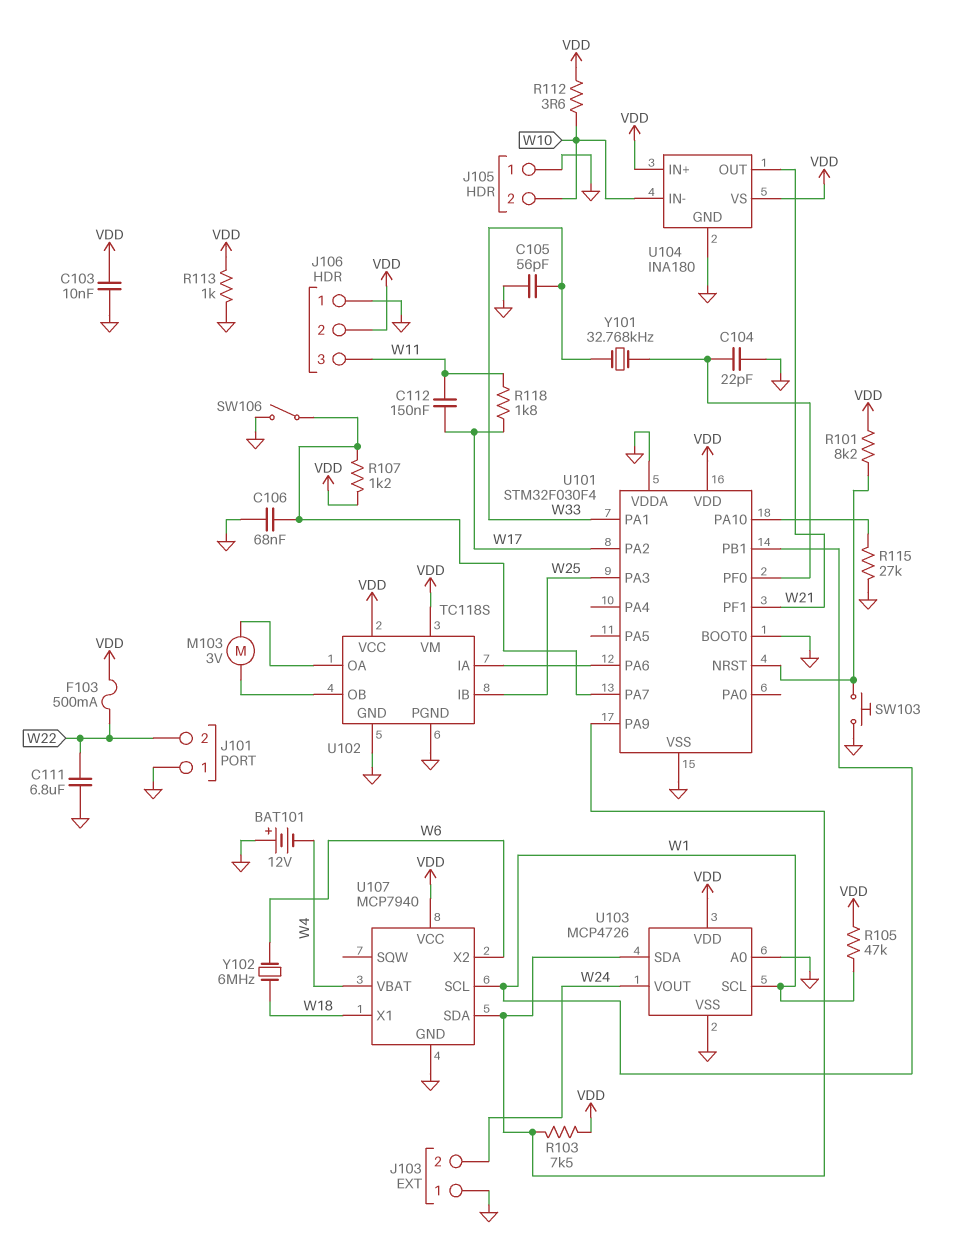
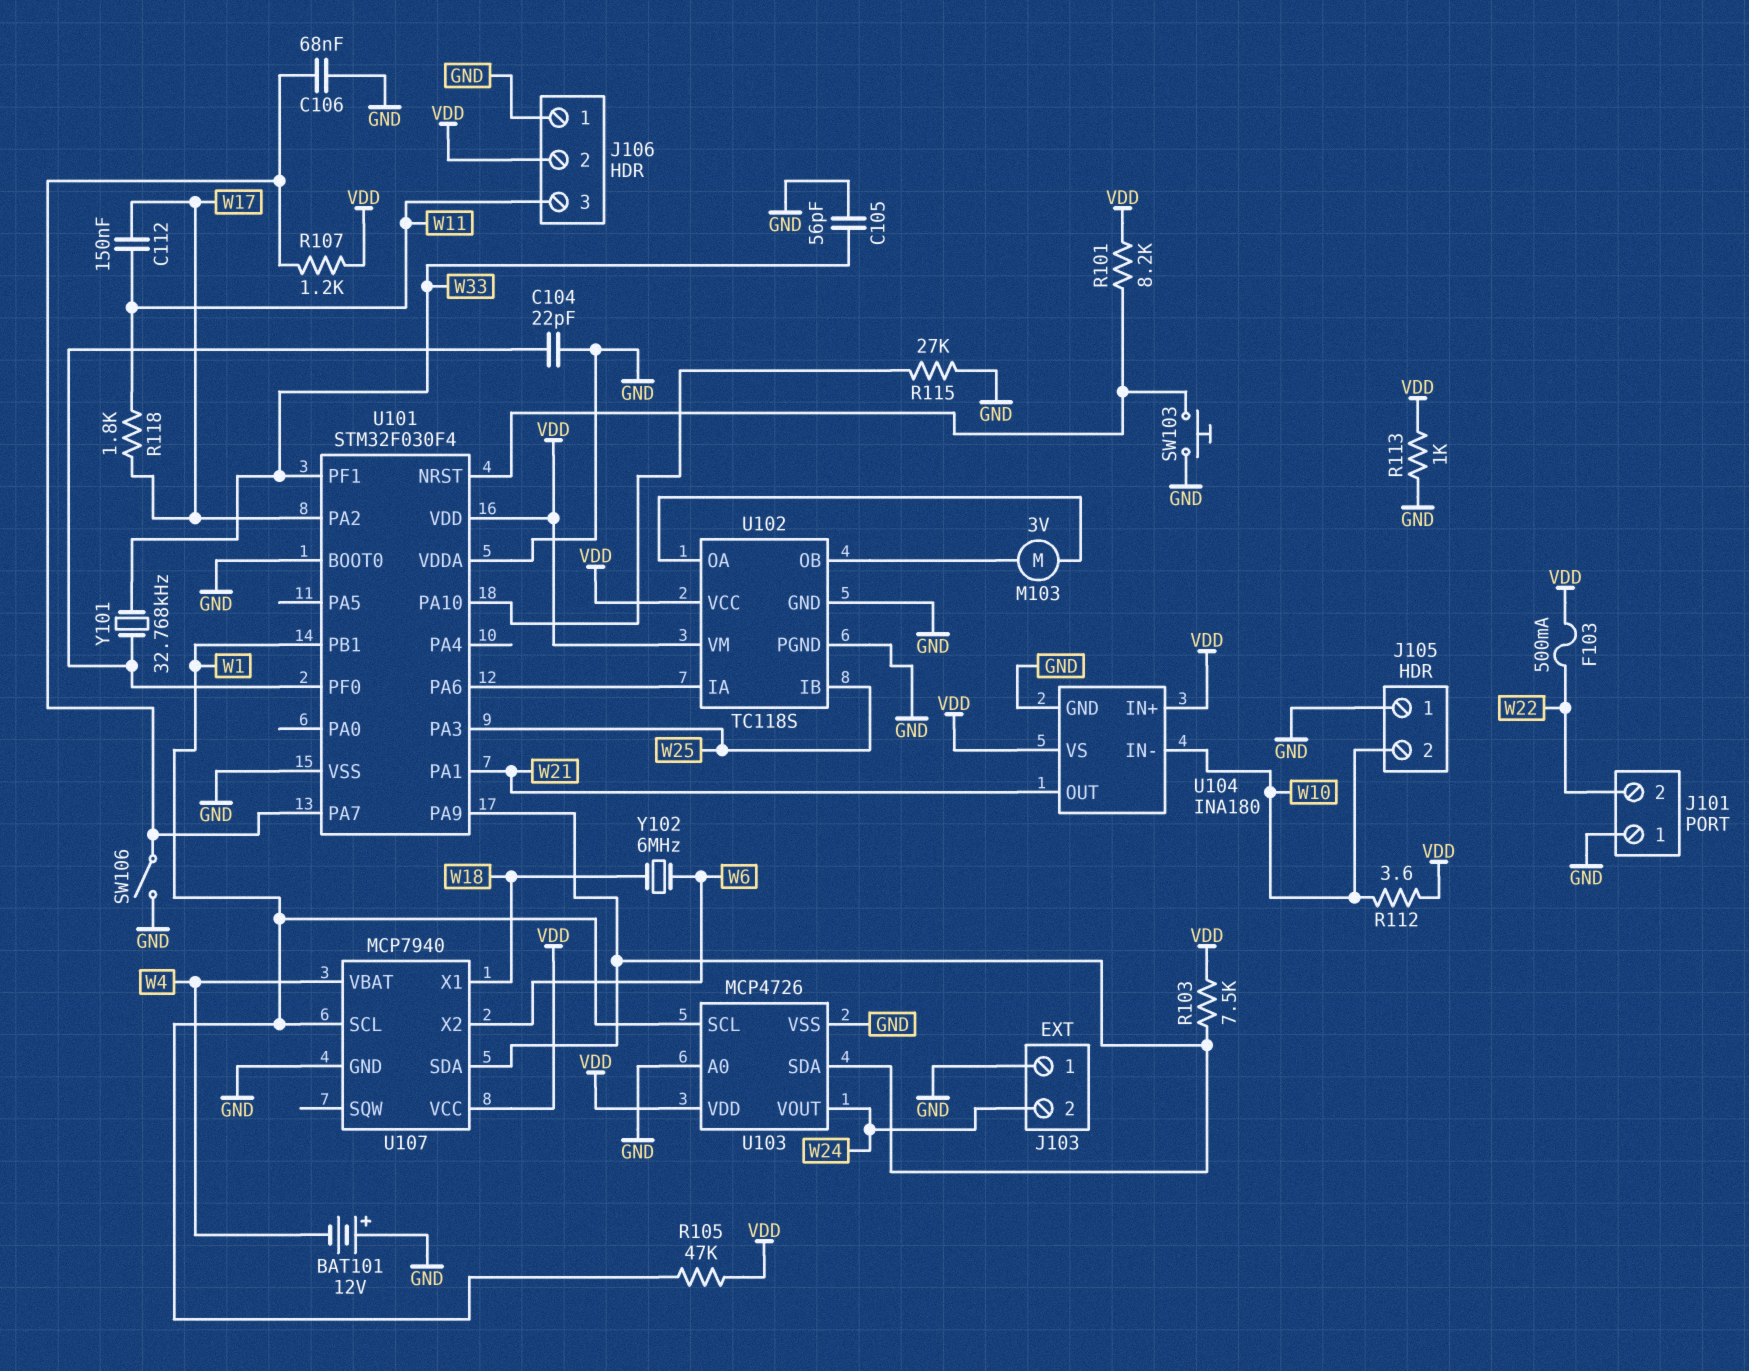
C103: 10nF (GND, VDD) -> none
C111: 6.8uF (GND, W22) -> none
U101 pin PA1: W33 -> W21
U101 pin PF1: W21 -> W33

